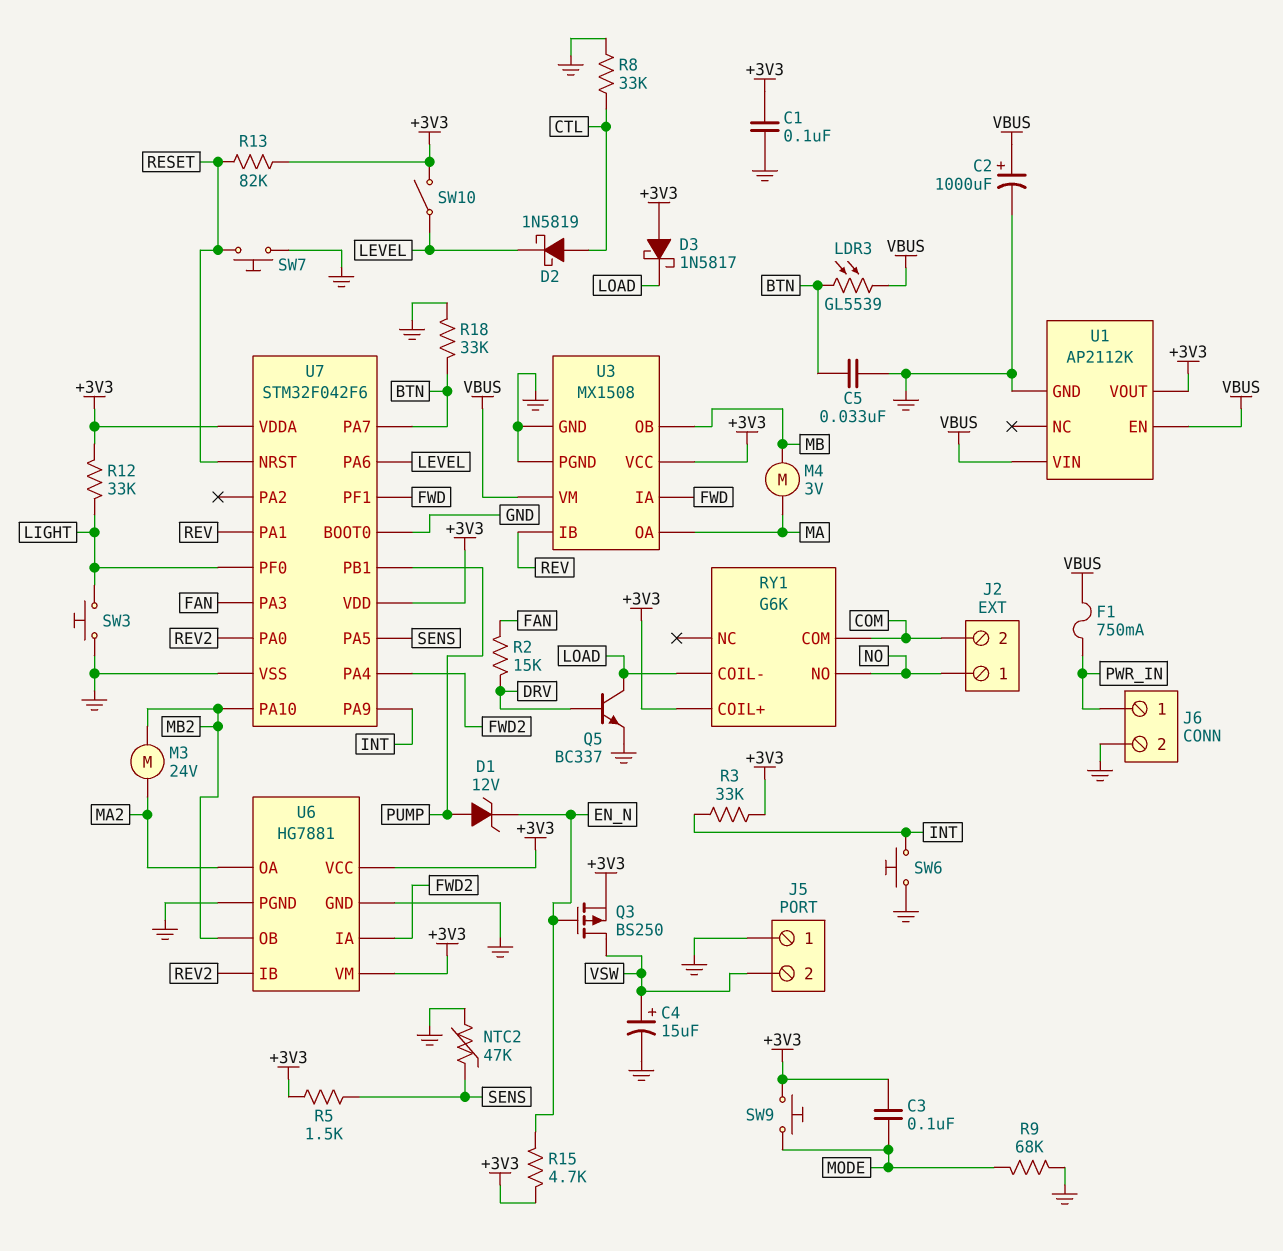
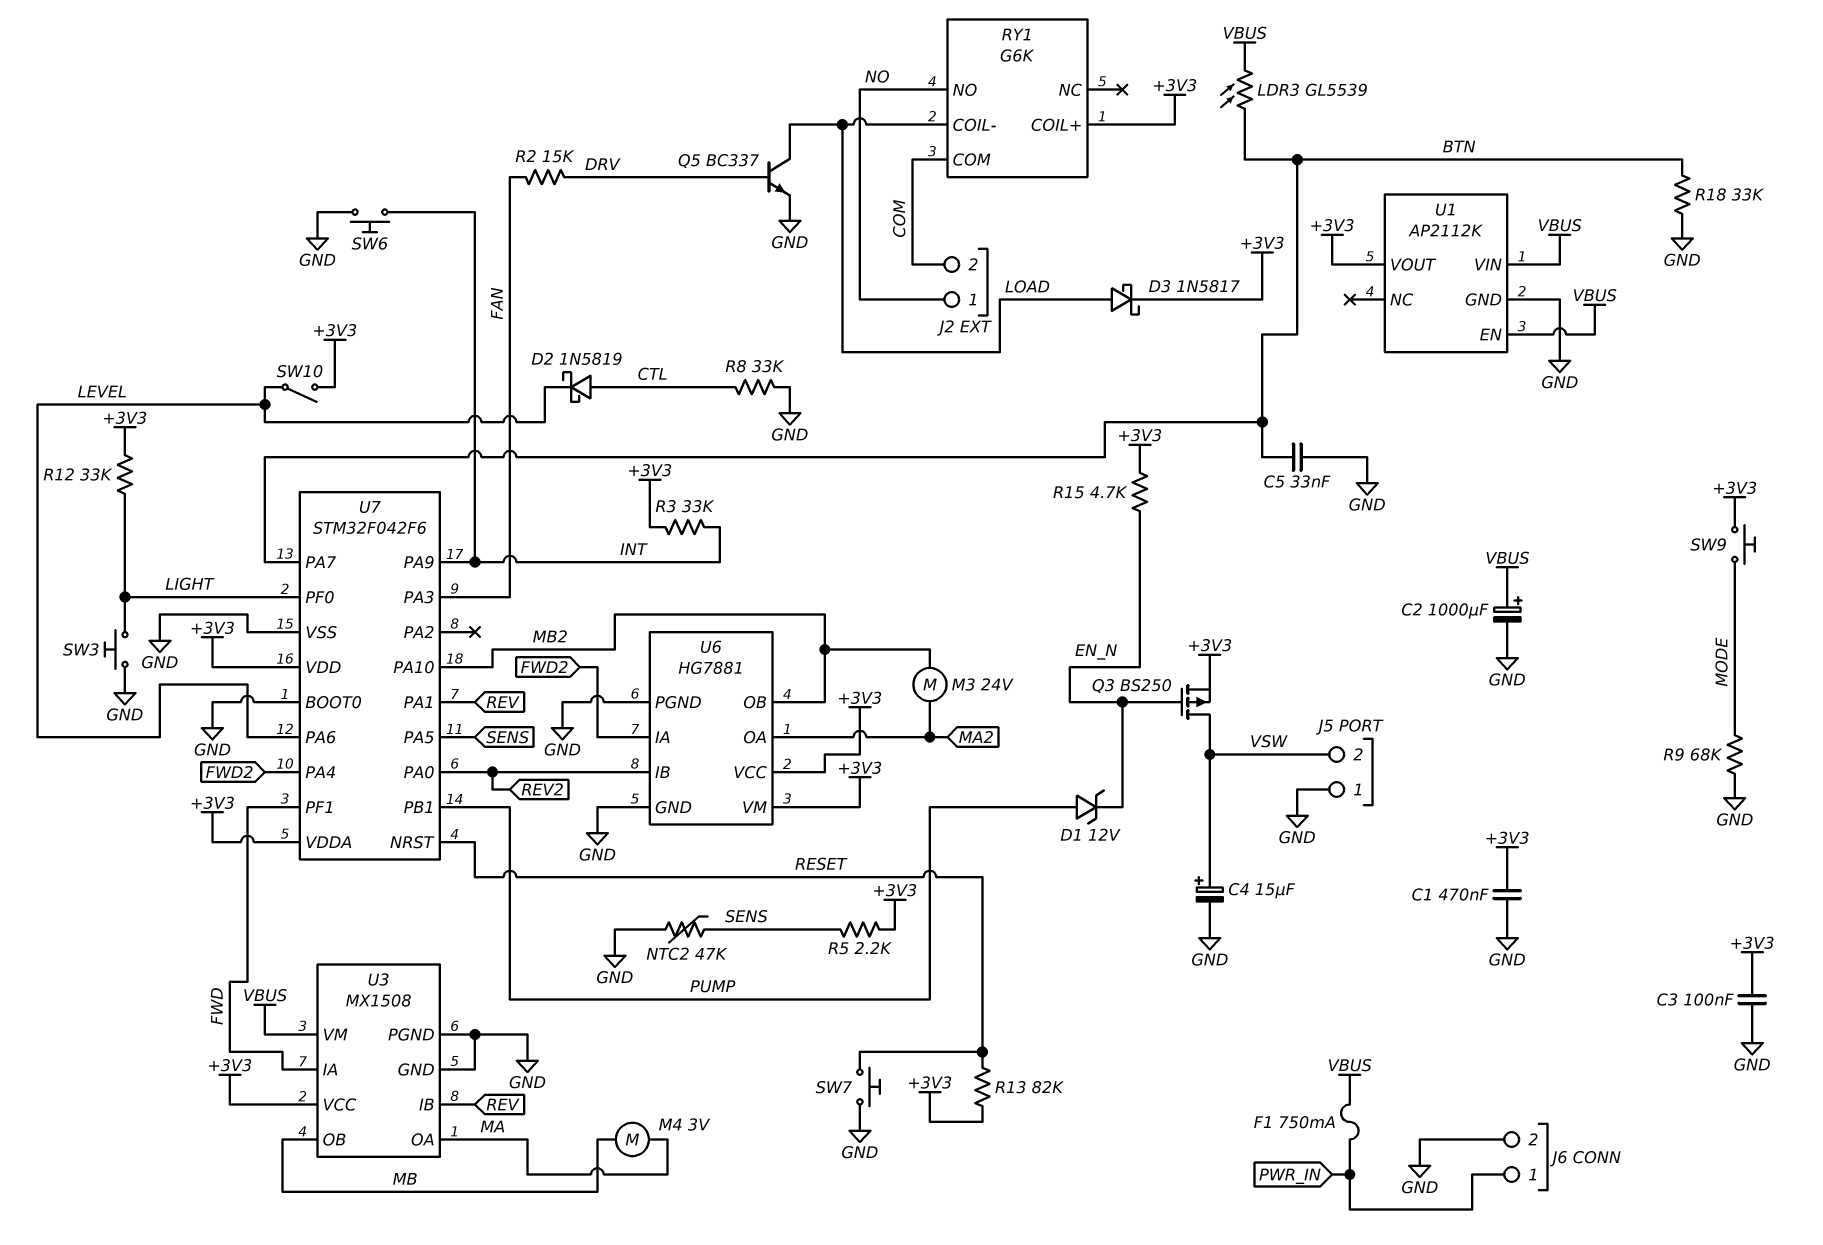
C1: 100nF (+3V3, GND) -> 470nF (+3V3, GND)
C3: 100nF (+3V3, MODE) -> 100nF (+3V3, GND)
D3: schottky 1N5817 (A +3V3, K LOAD) -> schottky 1N5817 (A LOAD, K +3V3)
R5: 1.5k (+3V3, SENS) -> 2.2k (+3V3, SENS)

